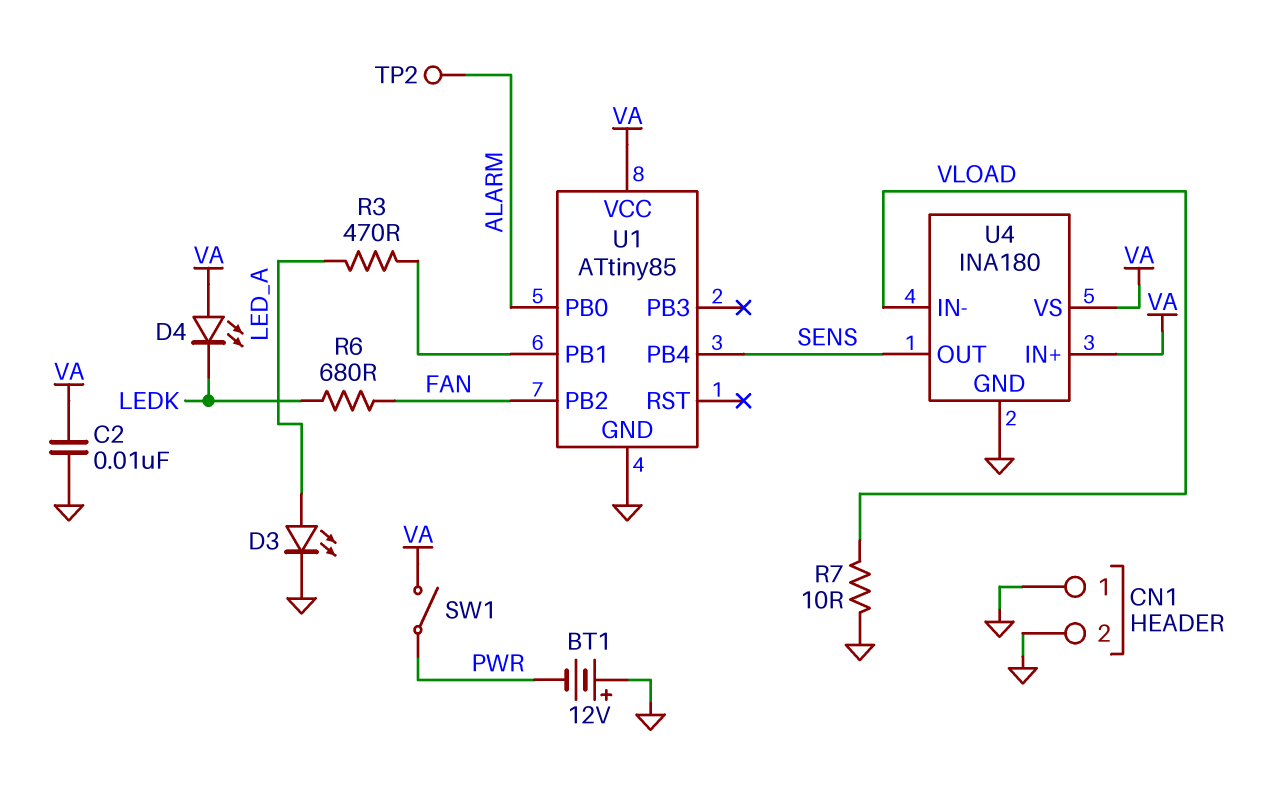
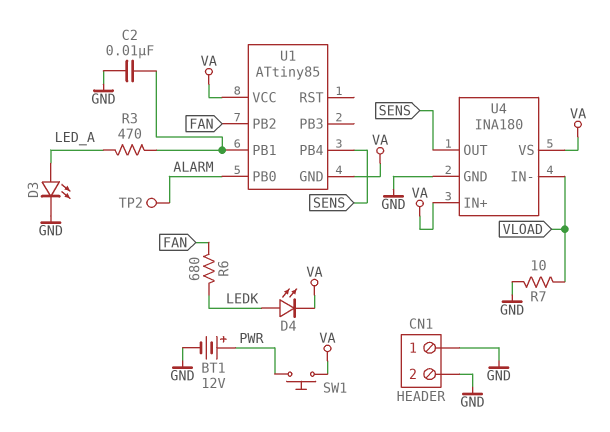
BT1: 12V (plus GND, minus PWR) -> 12V (plus PWR, minus GND)
C2: 10nF (GND, VA) -> 10nF (GND, U1/PB1)
D4: LED (A VA, K LEDK) -> LED (A LEDK, K VA)
SW1: switch (PWR, VA) -> button (PWR, VA)
U1 pin GND: GND -> VA

